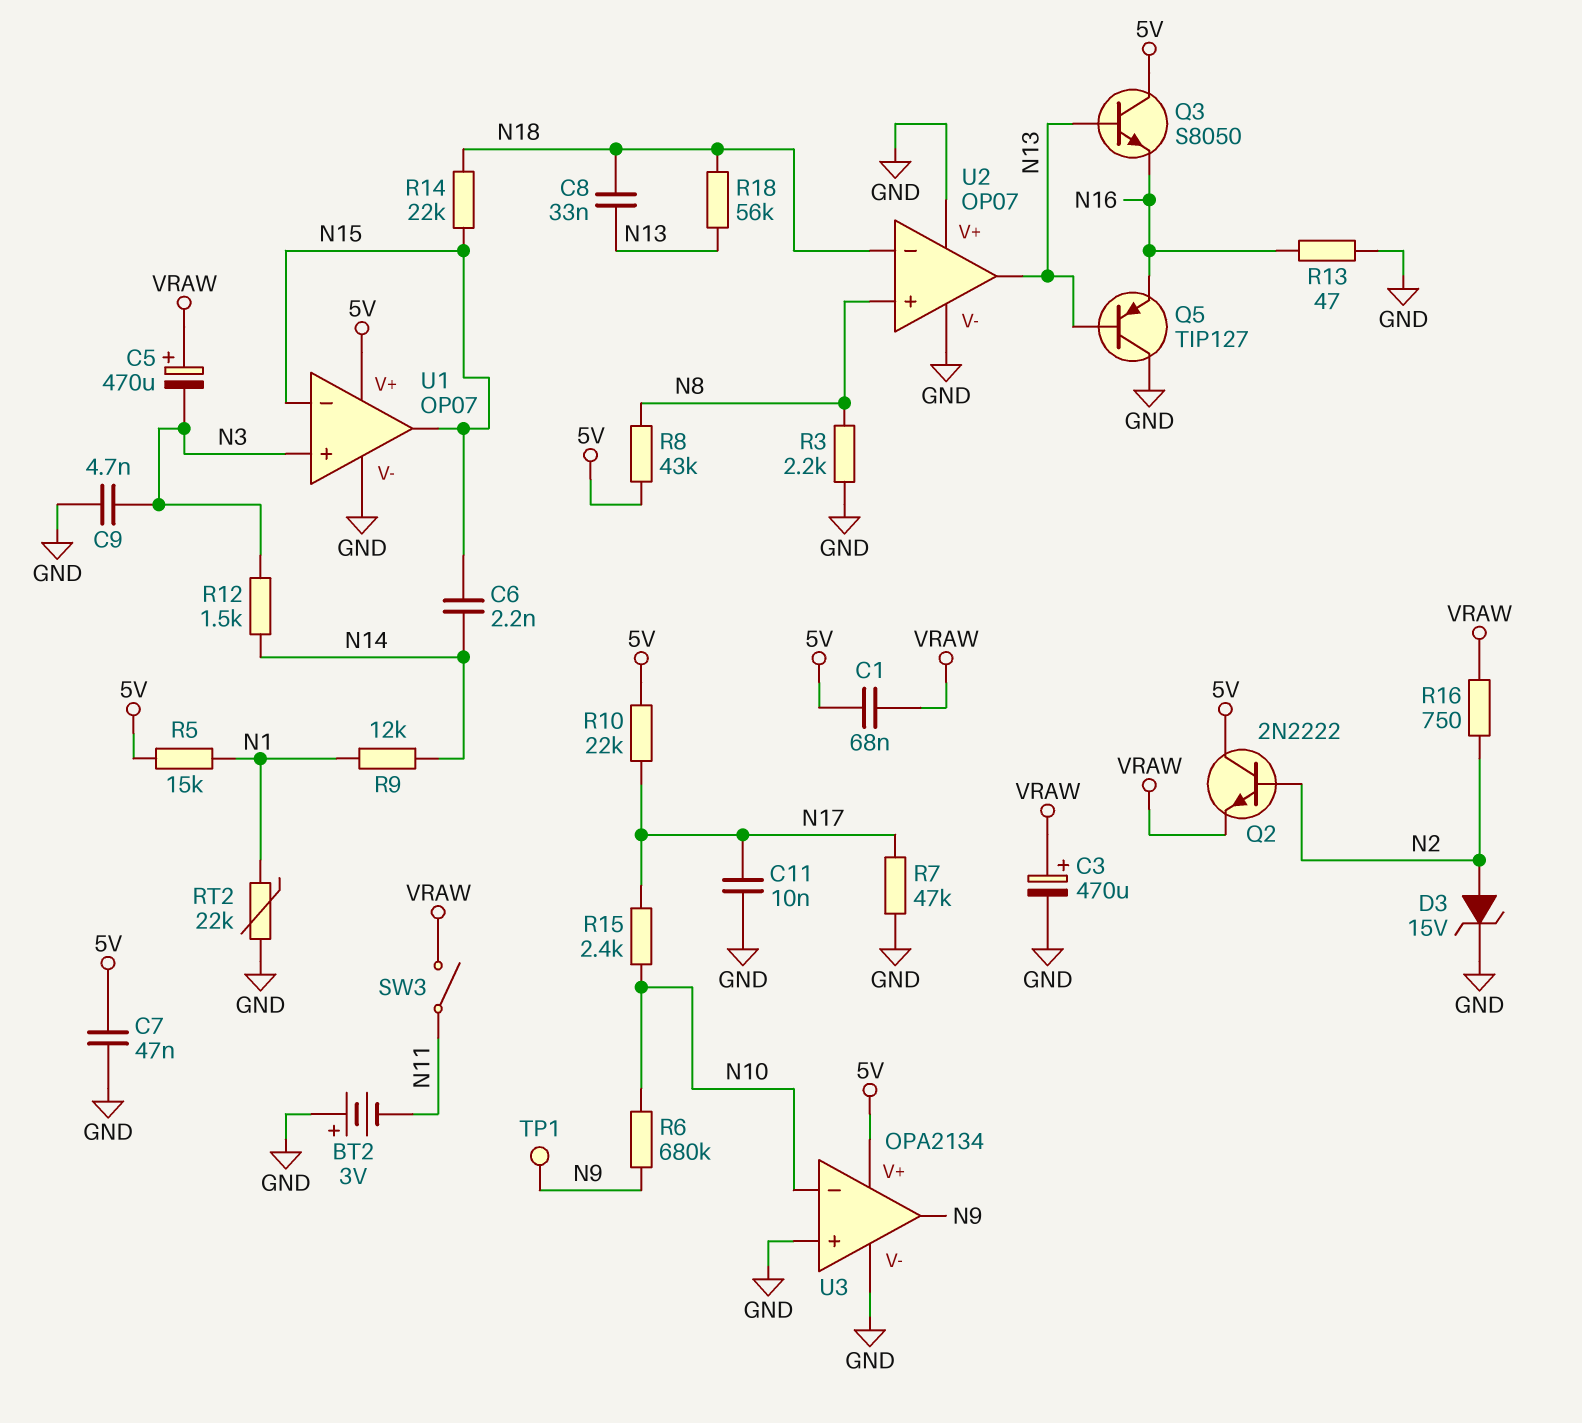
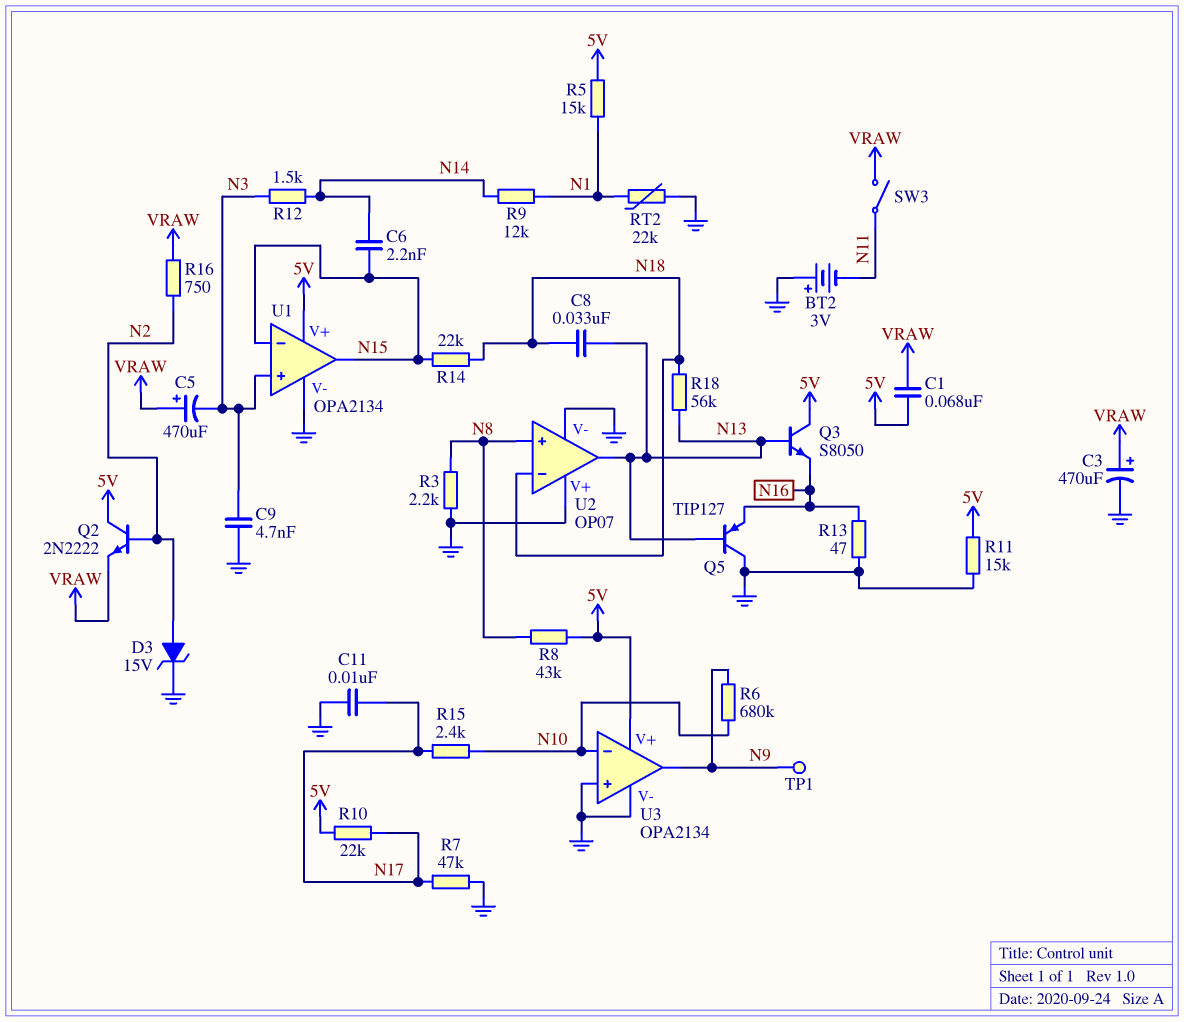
C7: 47nF (5V, GND) -> none
R11: none -> 15k (5V, GND)
U1: OP07 -> OPA2134

